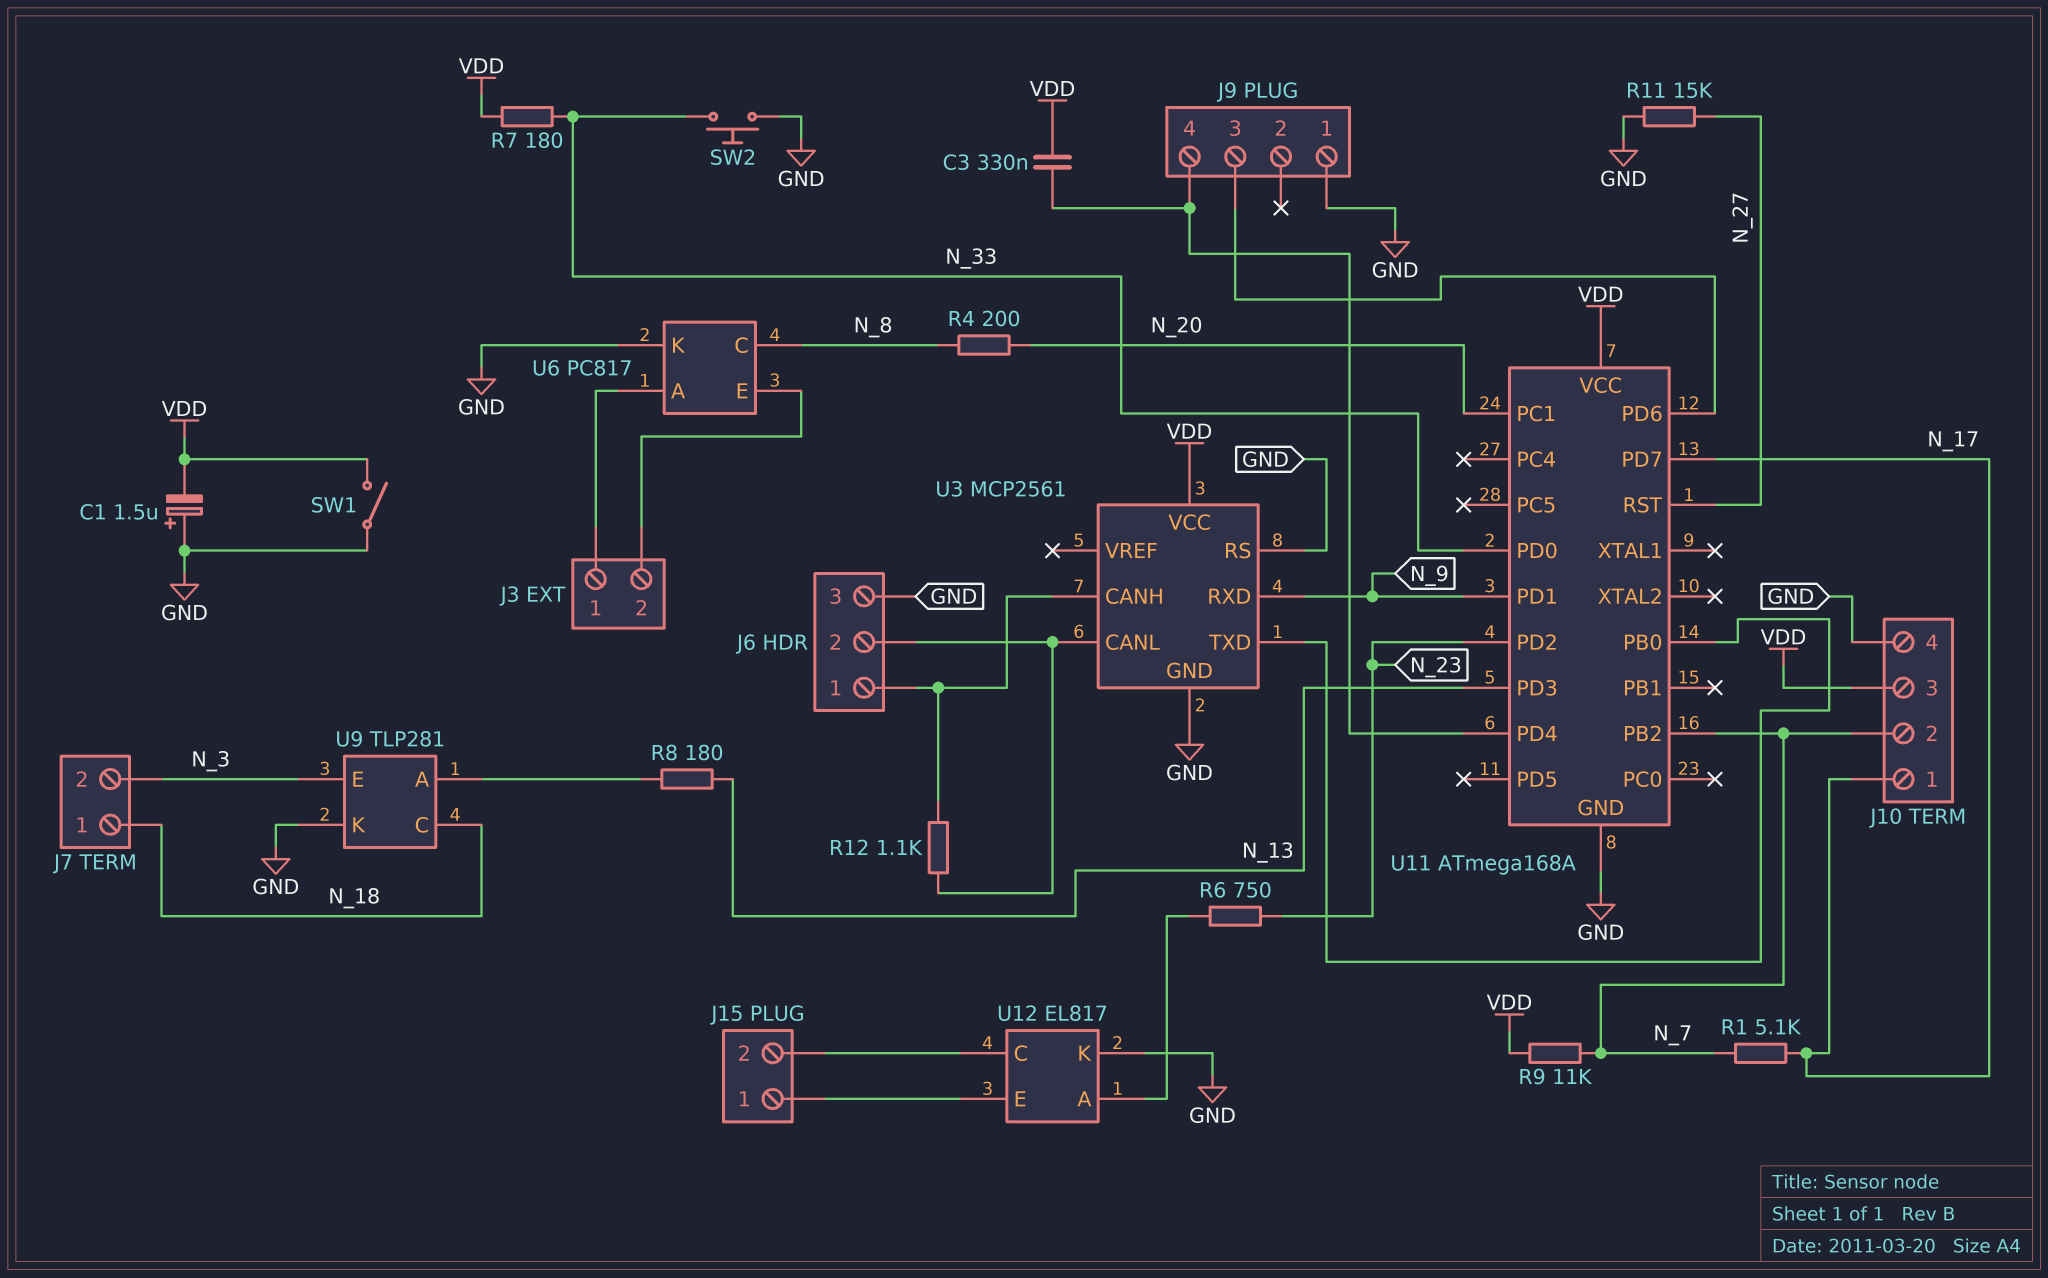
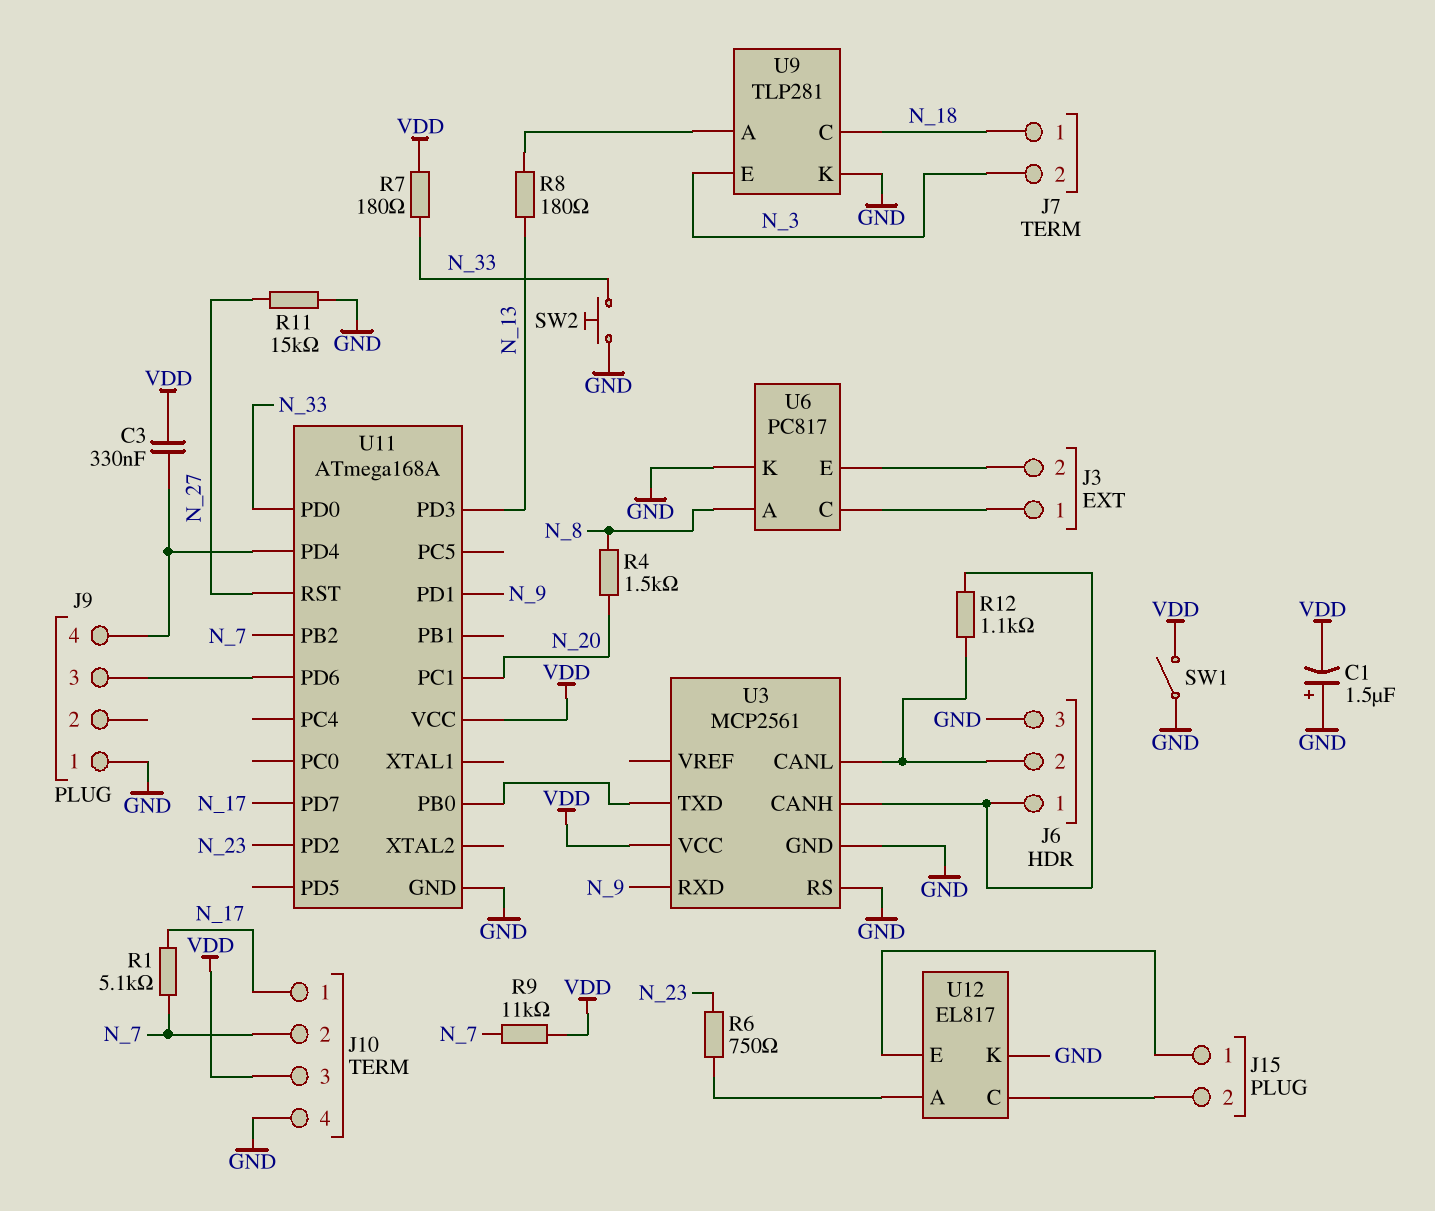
R4: 200 (N_8, N_20) -> 1.5k (N_8, N_20)
U6 pin A: J3/1 -> N_8
U6 pin C: N_8 -> J3/1

